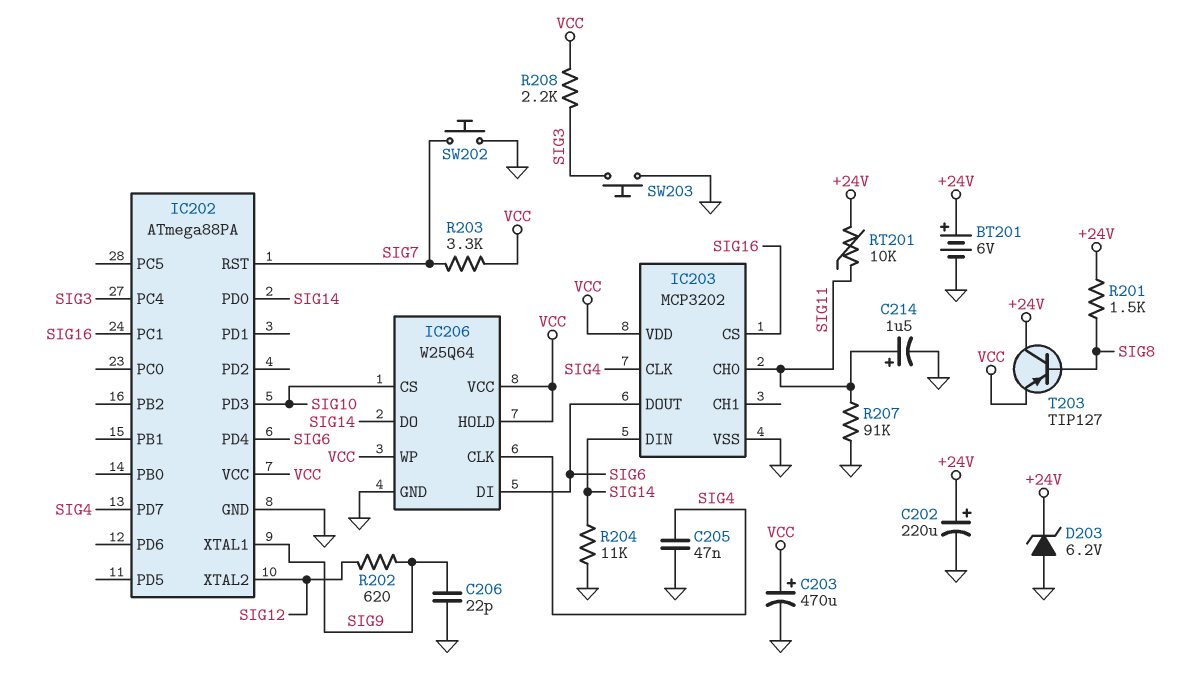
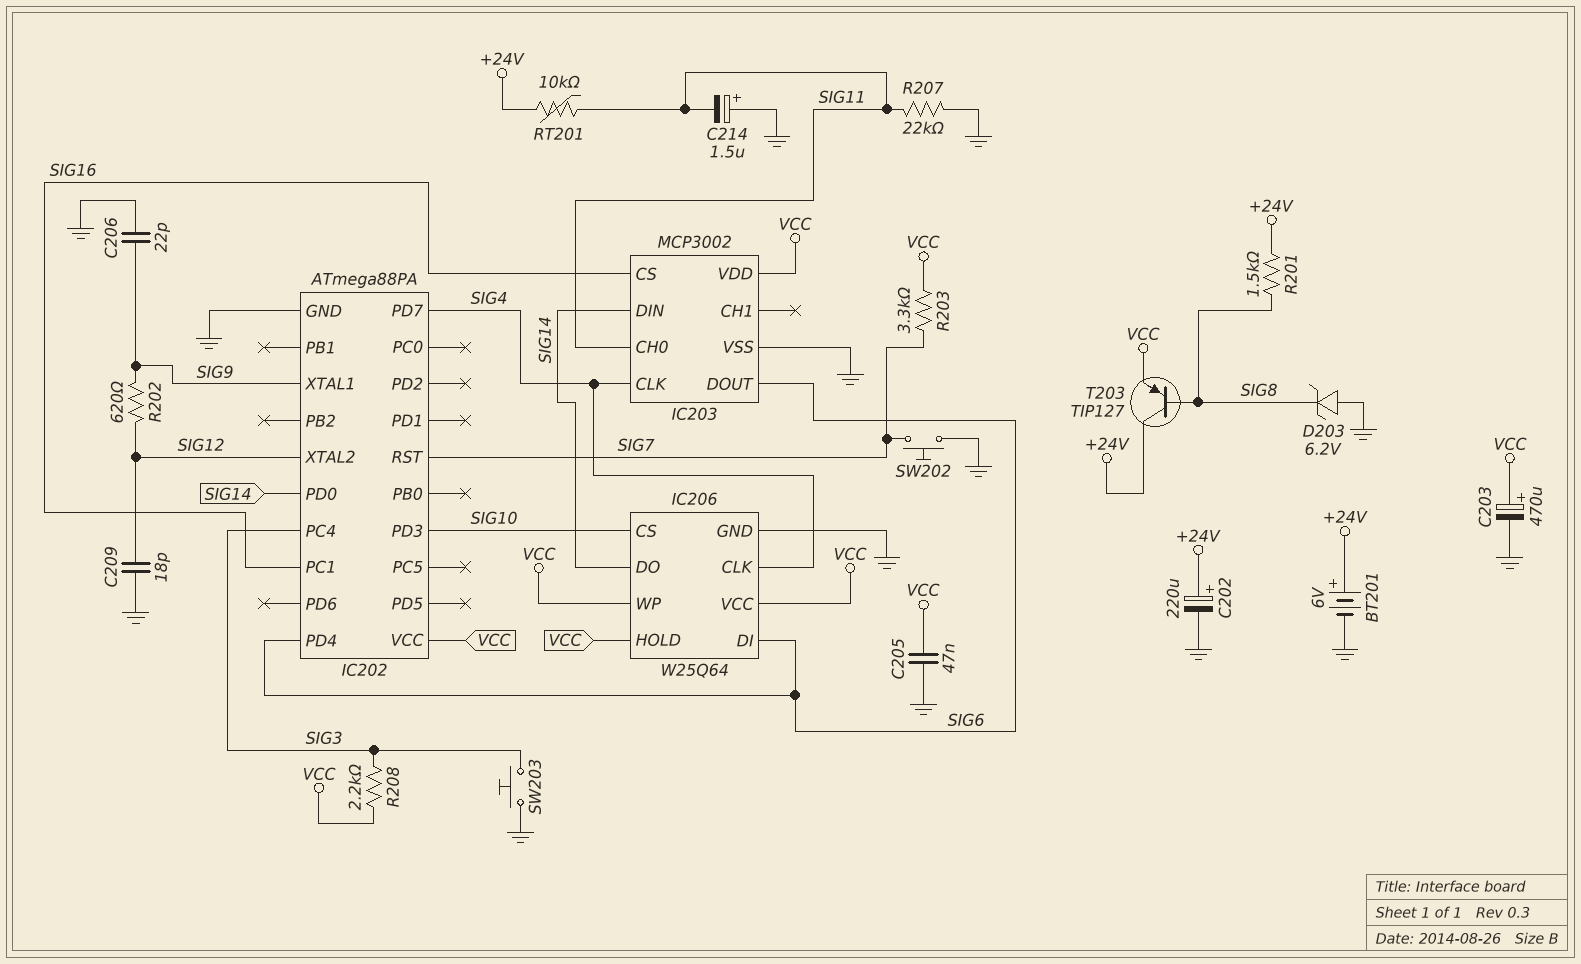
C205: 47nF (GND, SIG4) -> 47nF (GND, VCC)
C209: none -> 18pF (GND, SIG12)
C214: 1.5uF (plus SIG11, minus GND) -> 1.5uF (plus GND, minus SIG11)
D203: zener 6.2V (A GND, K +24V) -> zener 6.2V (A GND, K SIG8)
IC203: MCP3202 -> MCP3002
R204: 11k (GND, SIG14) -> none
R207: 91k (GND, SIG11) -> 22k (GND, SIG11)

